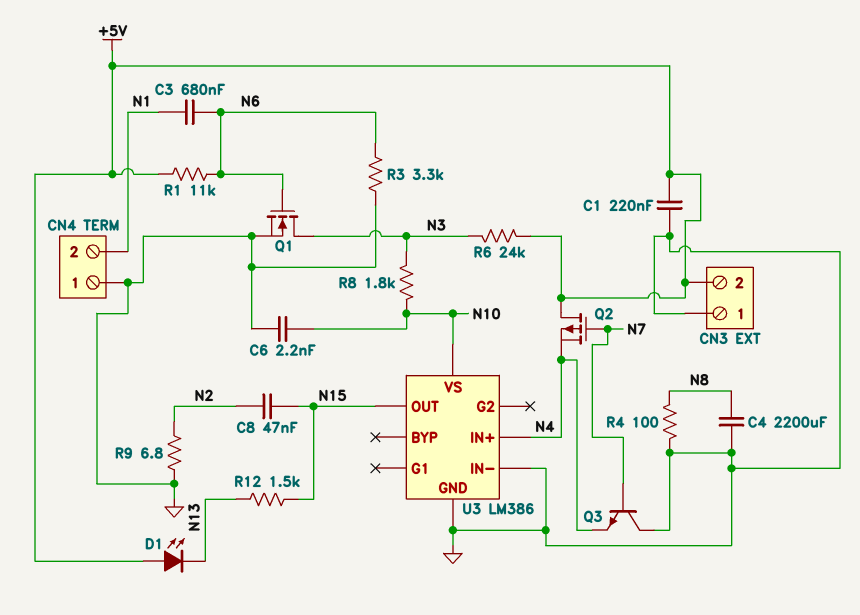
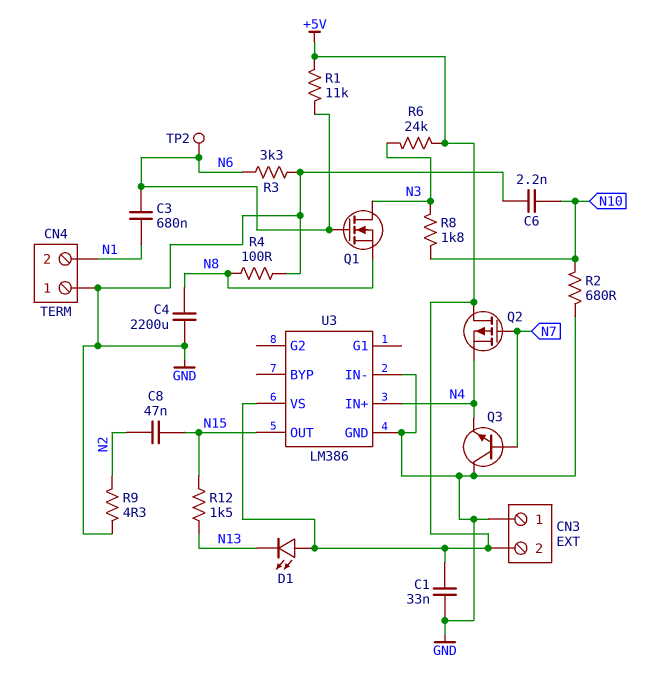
C1: 220nF (+5V, GND) -> 33nF (+5V, GND)
Q1: NMOS (G N6, D N3, S GND) -> NMOS (G N6, D N3, S N8)
R2: none -> 680 (GND, N10)
R9: 6.8 (GND, N2) -> 4.3 (GND, N2)
TP2: none -> test point (N6)
U3 pin VS: N10 -> +5V

